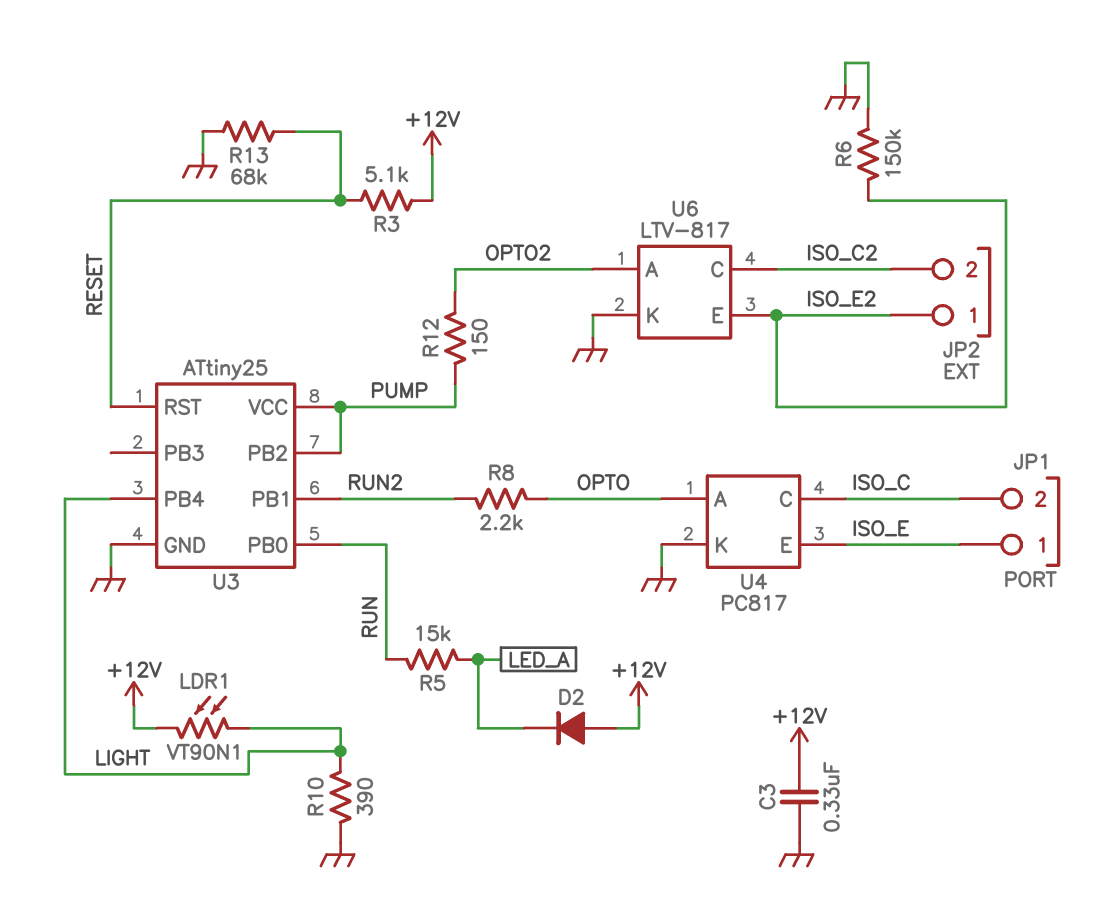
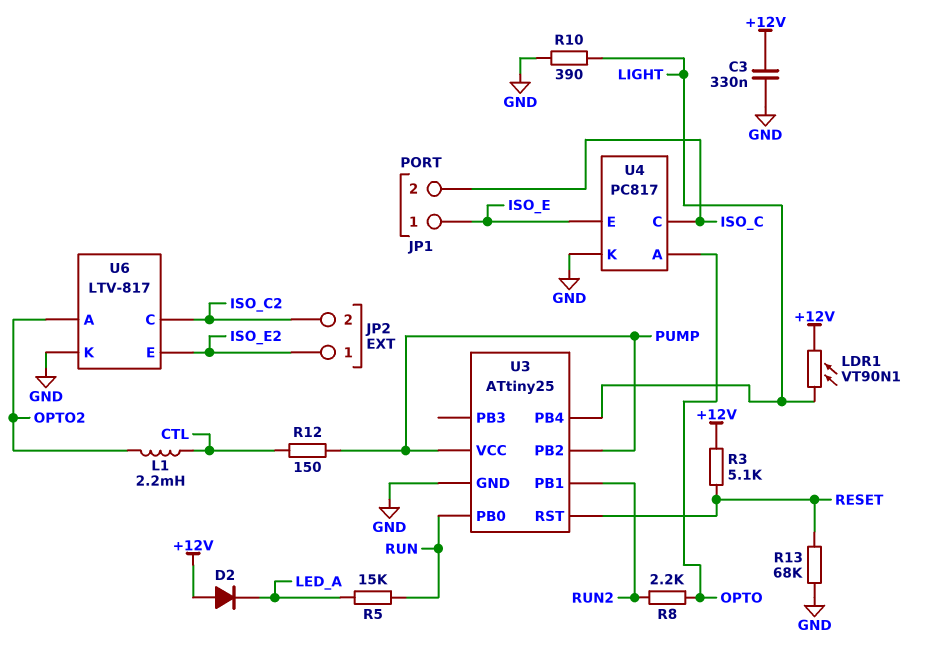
L1: none -> 2.2mH (CTL, OPTO2)
R6: 150k (GND, ISO_E2) -> none
R12: 150 (OPTO2, PUMP) -> 150 (CTL, PUMP)

